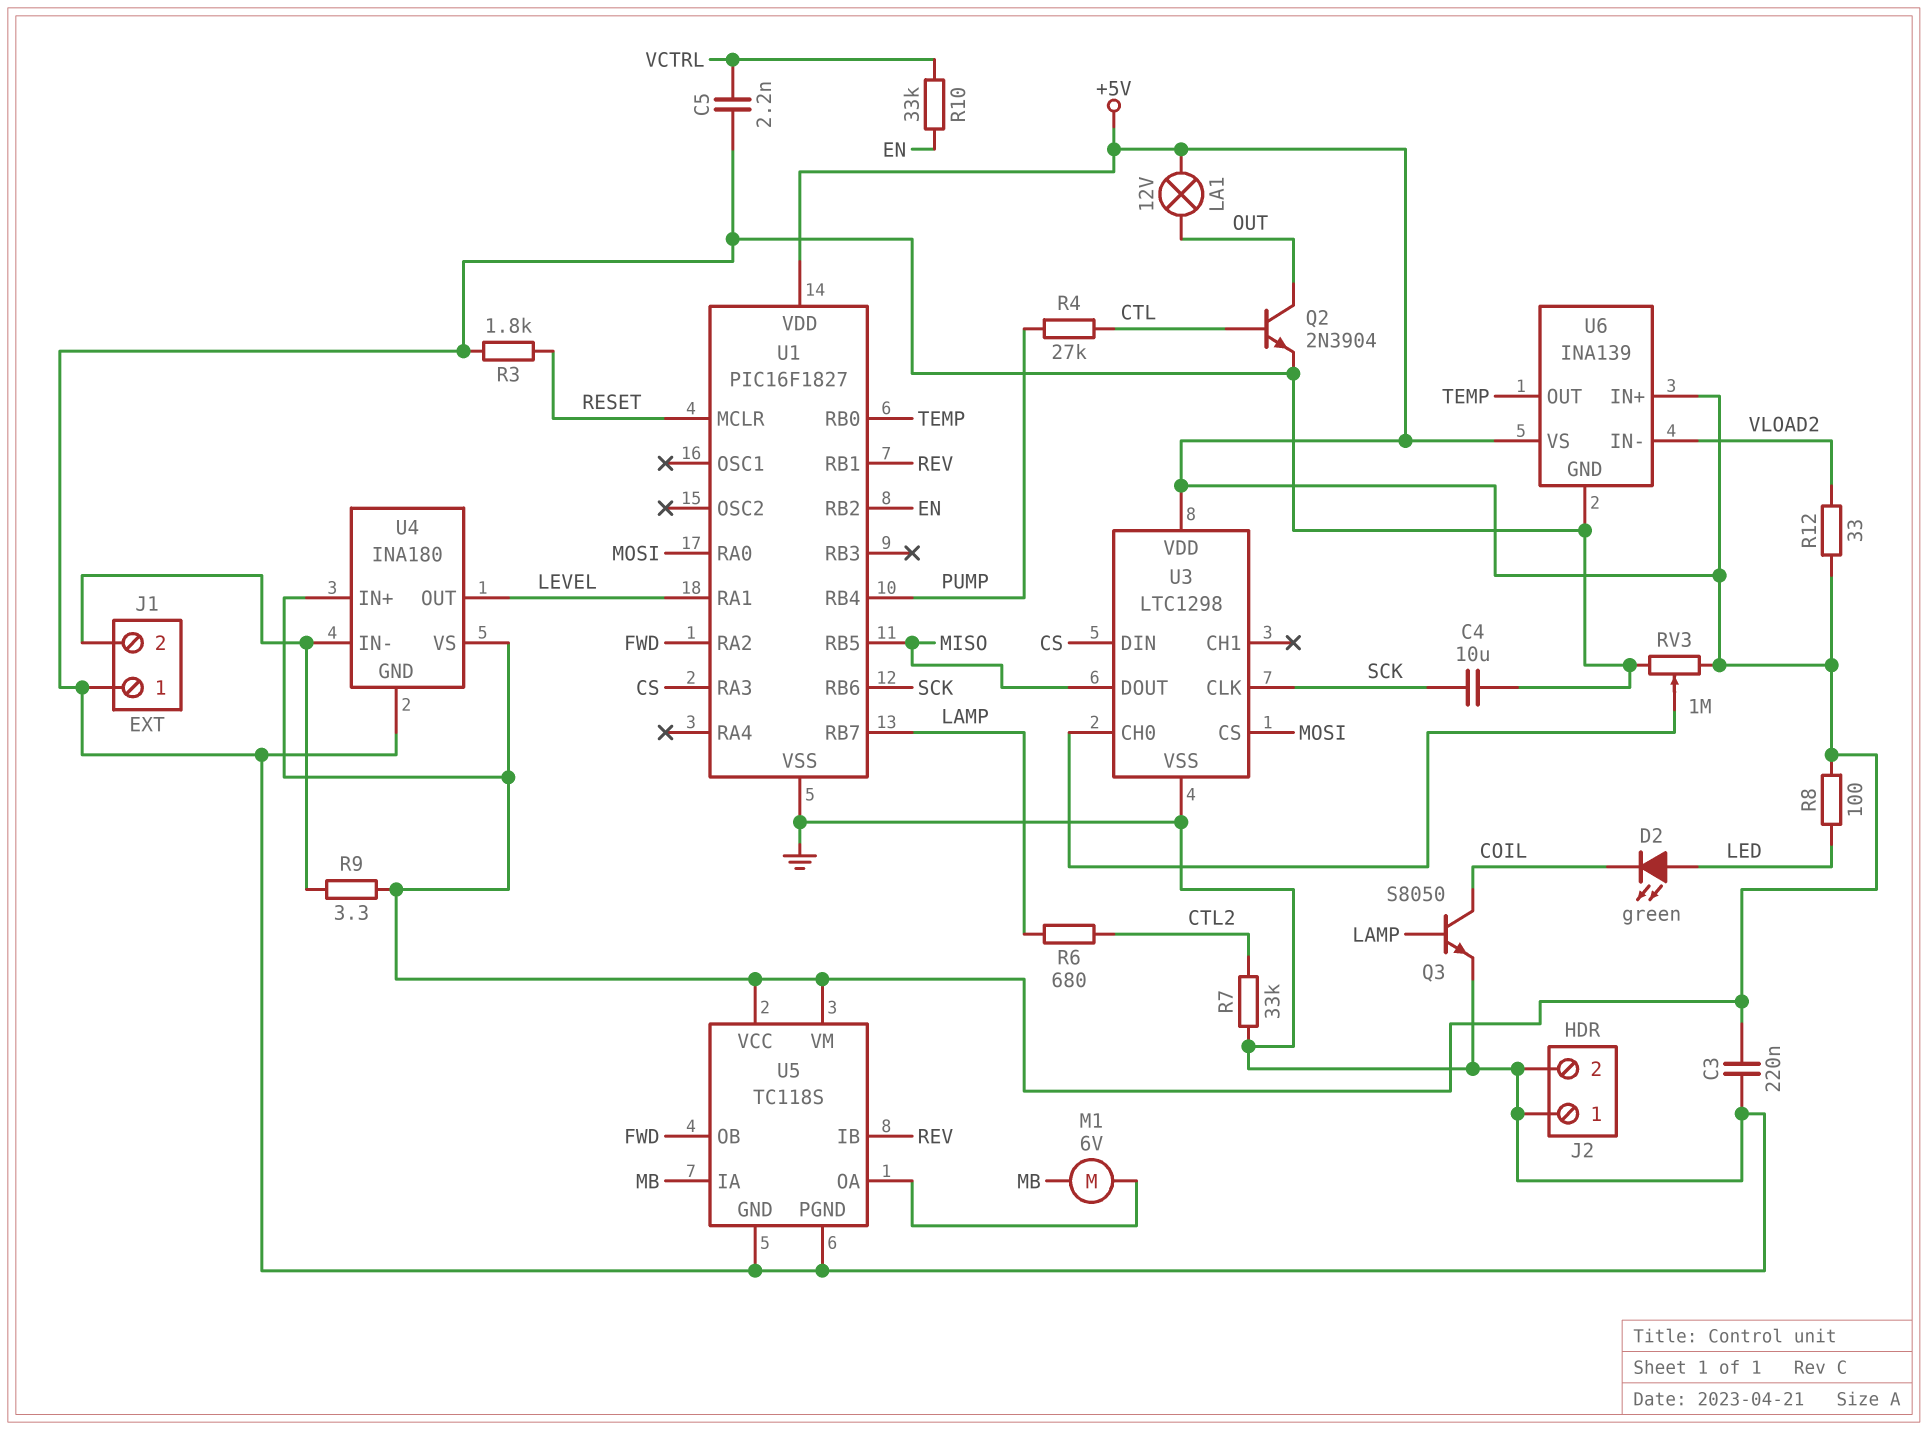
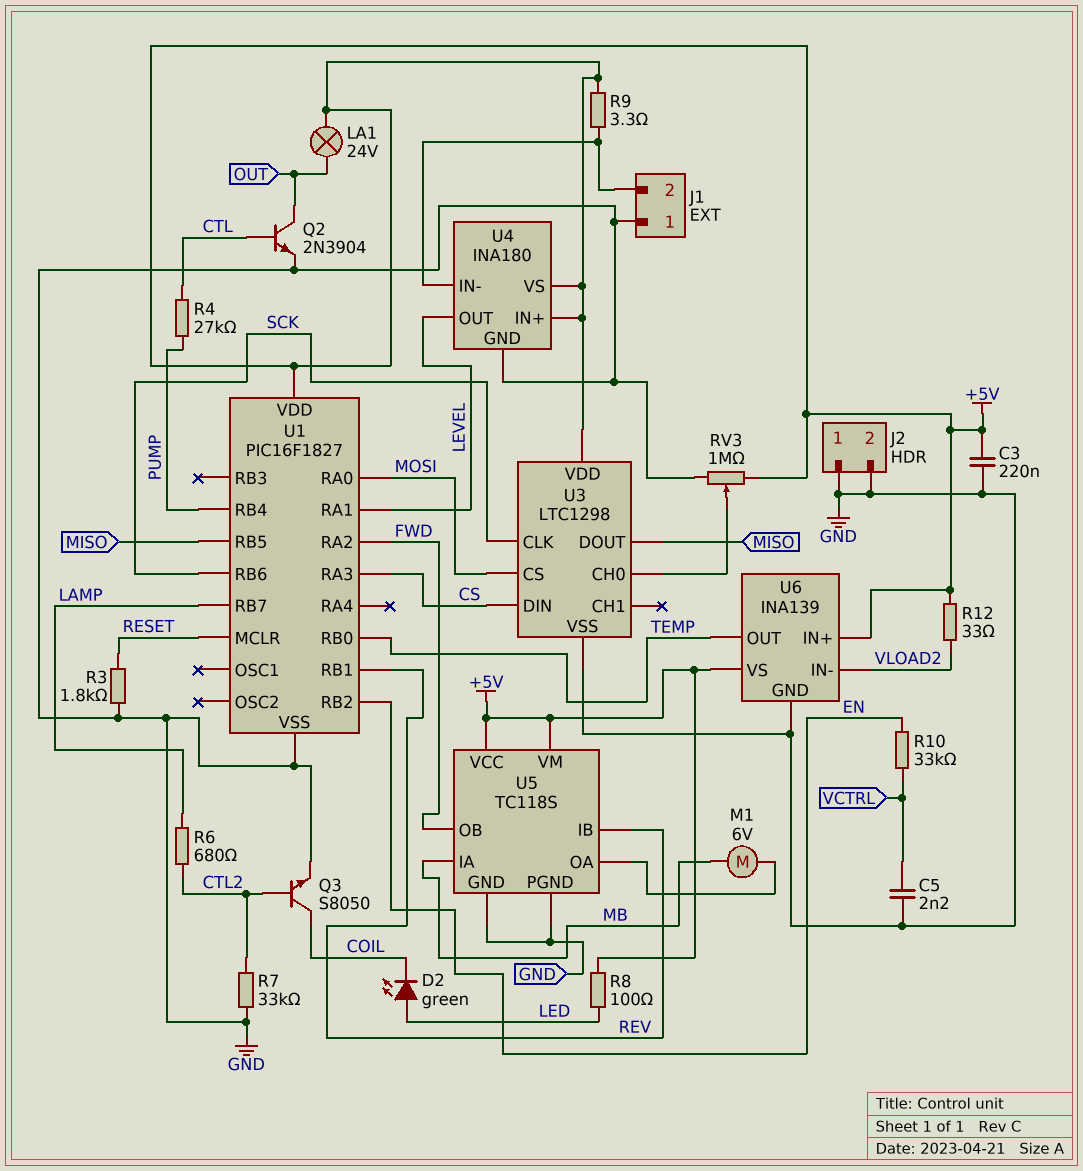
C4: 10uF (GND, SCK) -> none
LA1: lamp 12V (+5V, OUT) -> lamp 24V (+5V, OUT)
Q3: NPN S8050 (B LAMP, C COIL, E GND) -> NPN S8050 (B CTL2, C COIL, E GND)

